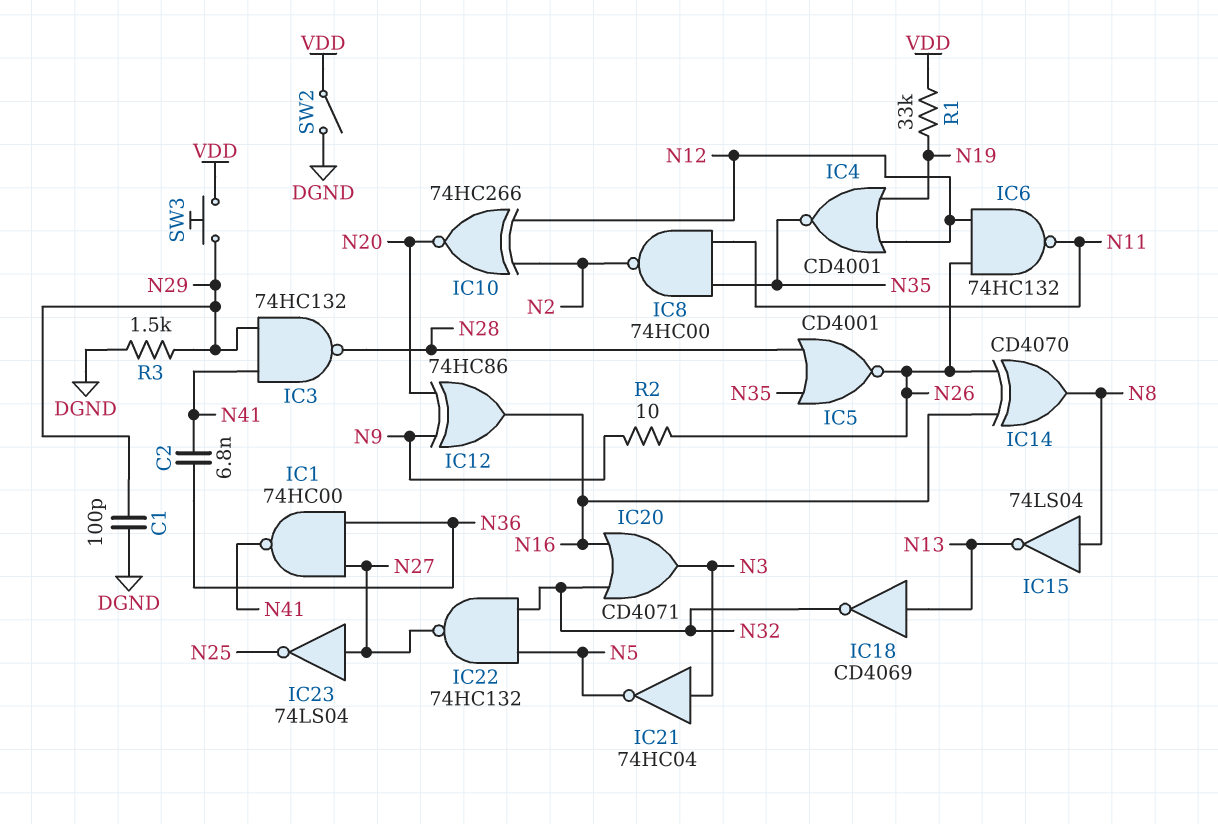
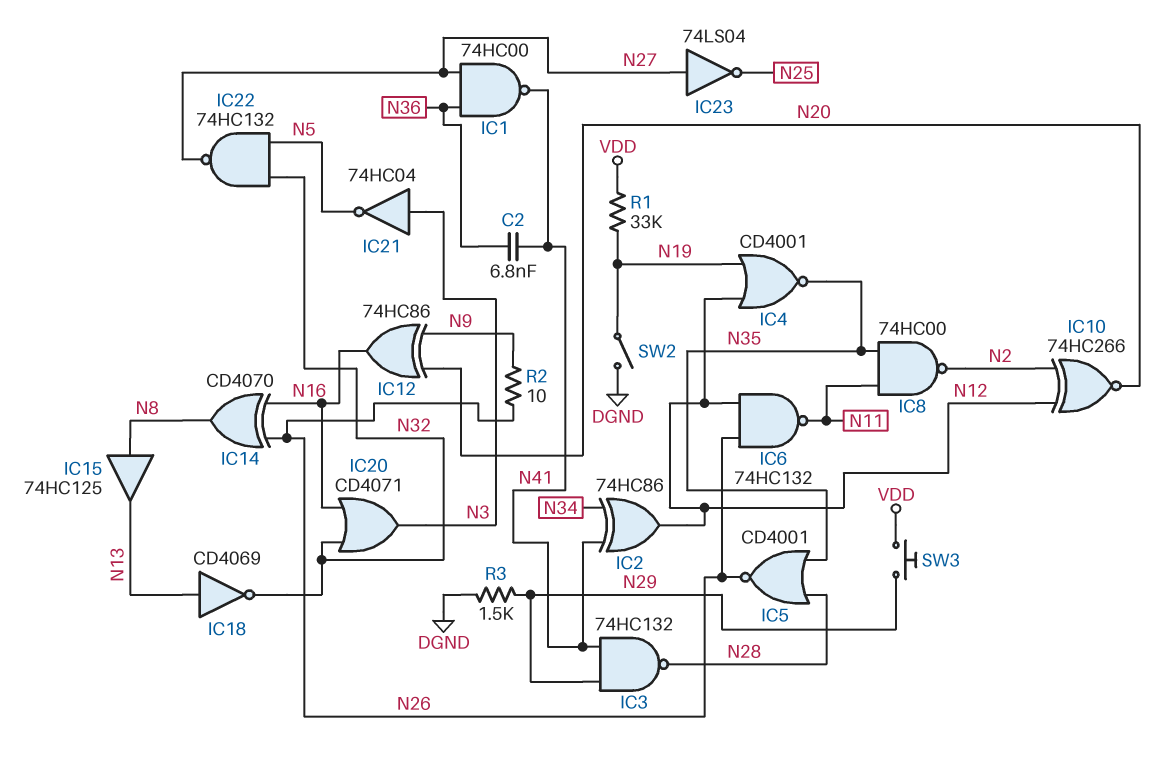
C1: 100pF (DGND, N29) -> none
IC2: none -> XOR 74HC86 (in N34, in N41, out N12)
IC15: NOT 74LS04 (in N8, out N13) -> buffer 74HC125 (in N8, out N13)
SW2: switch (DGND, VDD) -> switch (DGND, N19)

